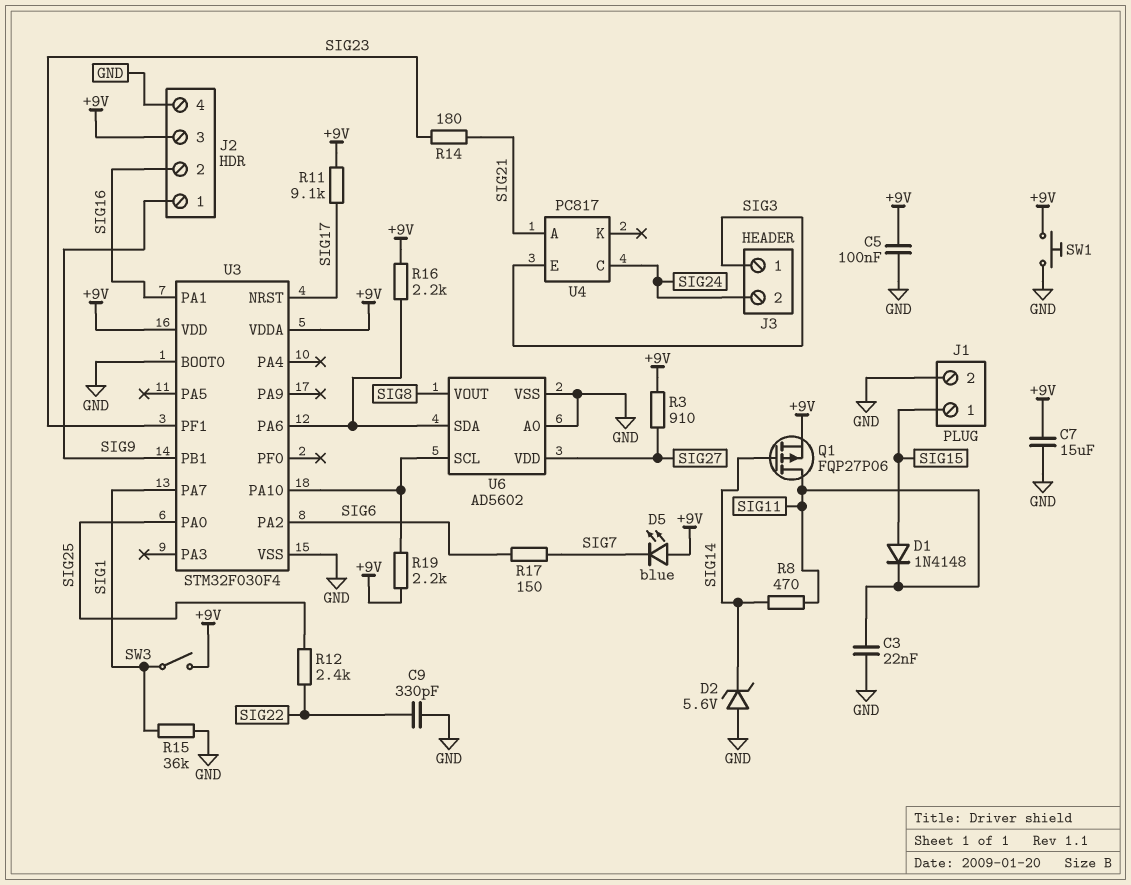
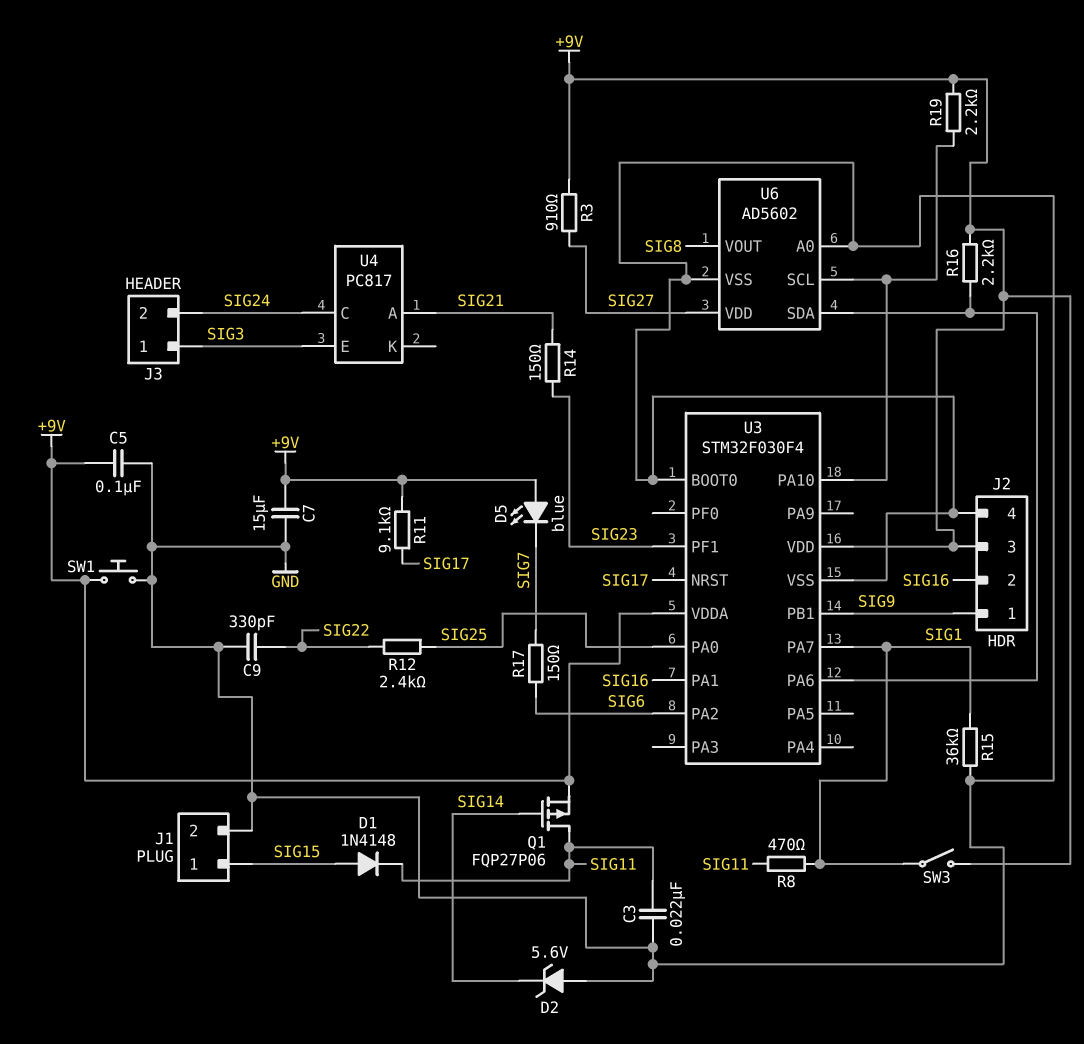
R8: 470 (SIG11, SIG14) -> 470 (SIG1, SIG11)
R14: 180 (SIG21, SIG23) -> 150 (SIG21, SIG23)

